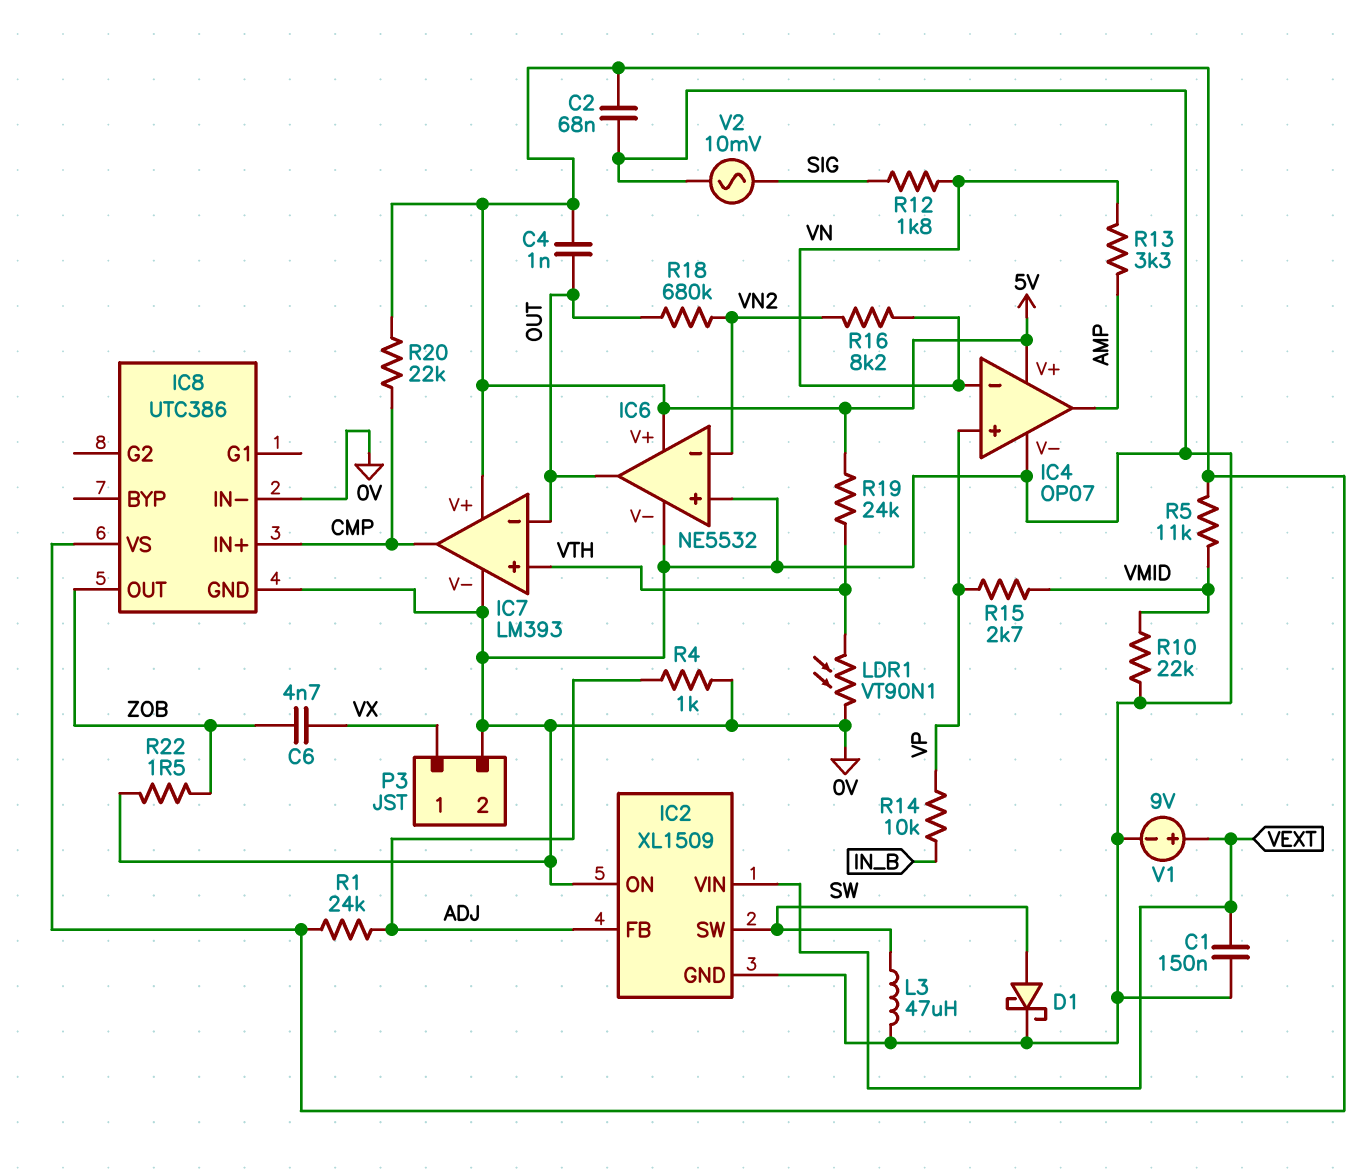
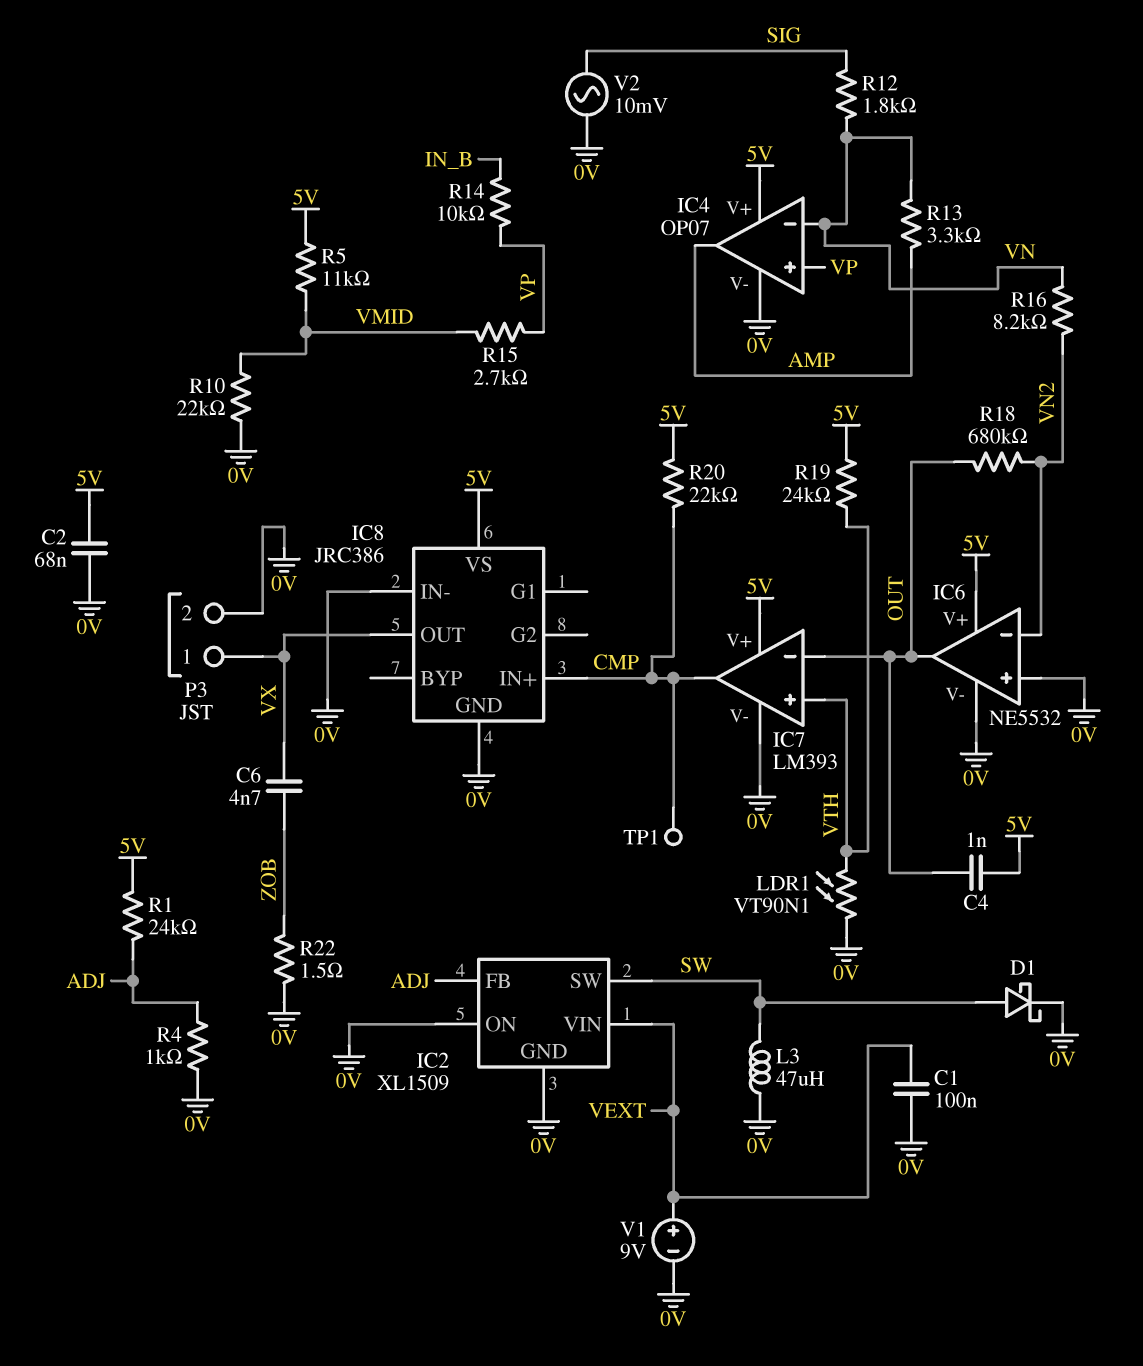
C1: 150nF (0V, VEXT) -> 100nF (0V, VEXT)
IC8: UTC386 -> JRC386
IC8 pin OUT: ZOB -> VX
TP1: none -> test point (CMP)

